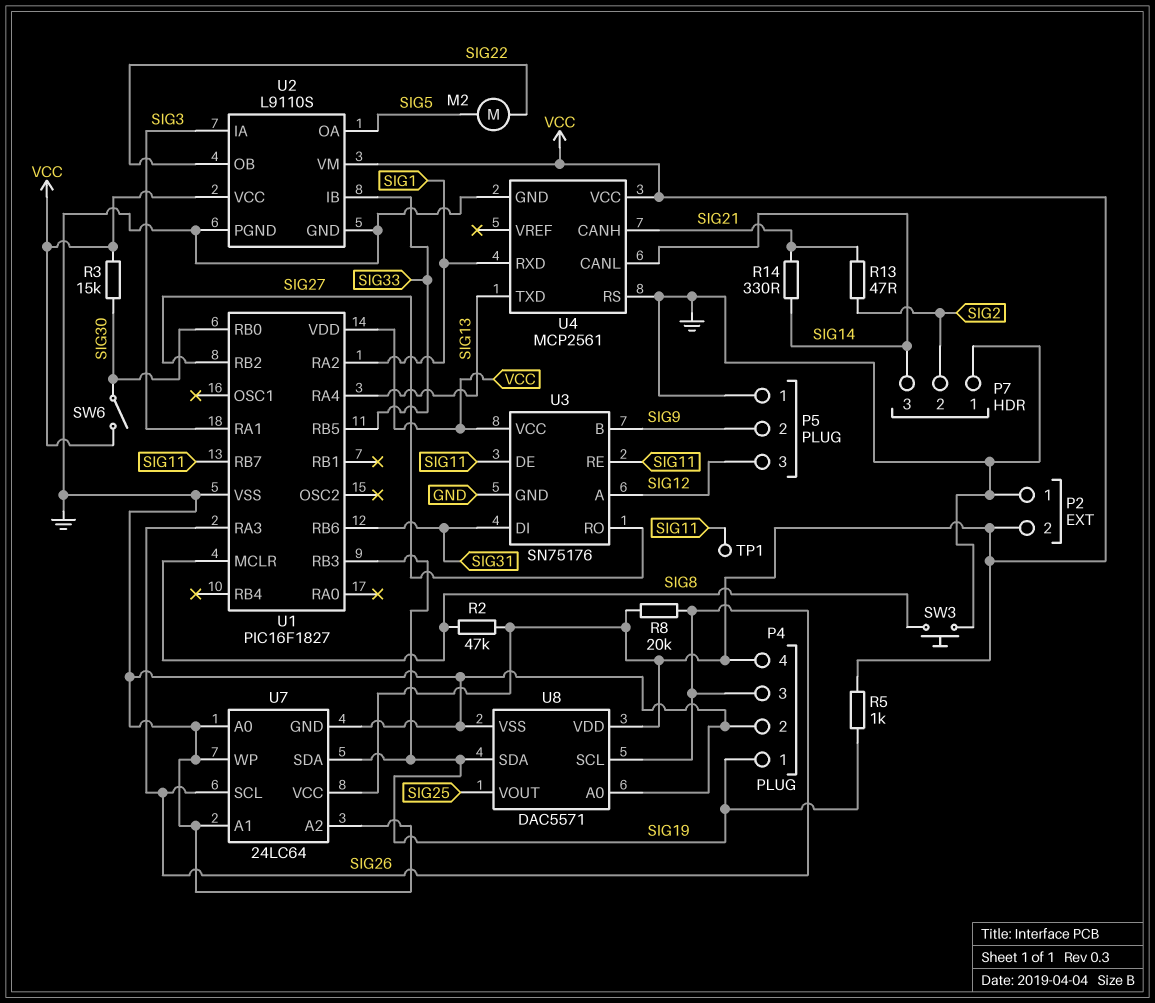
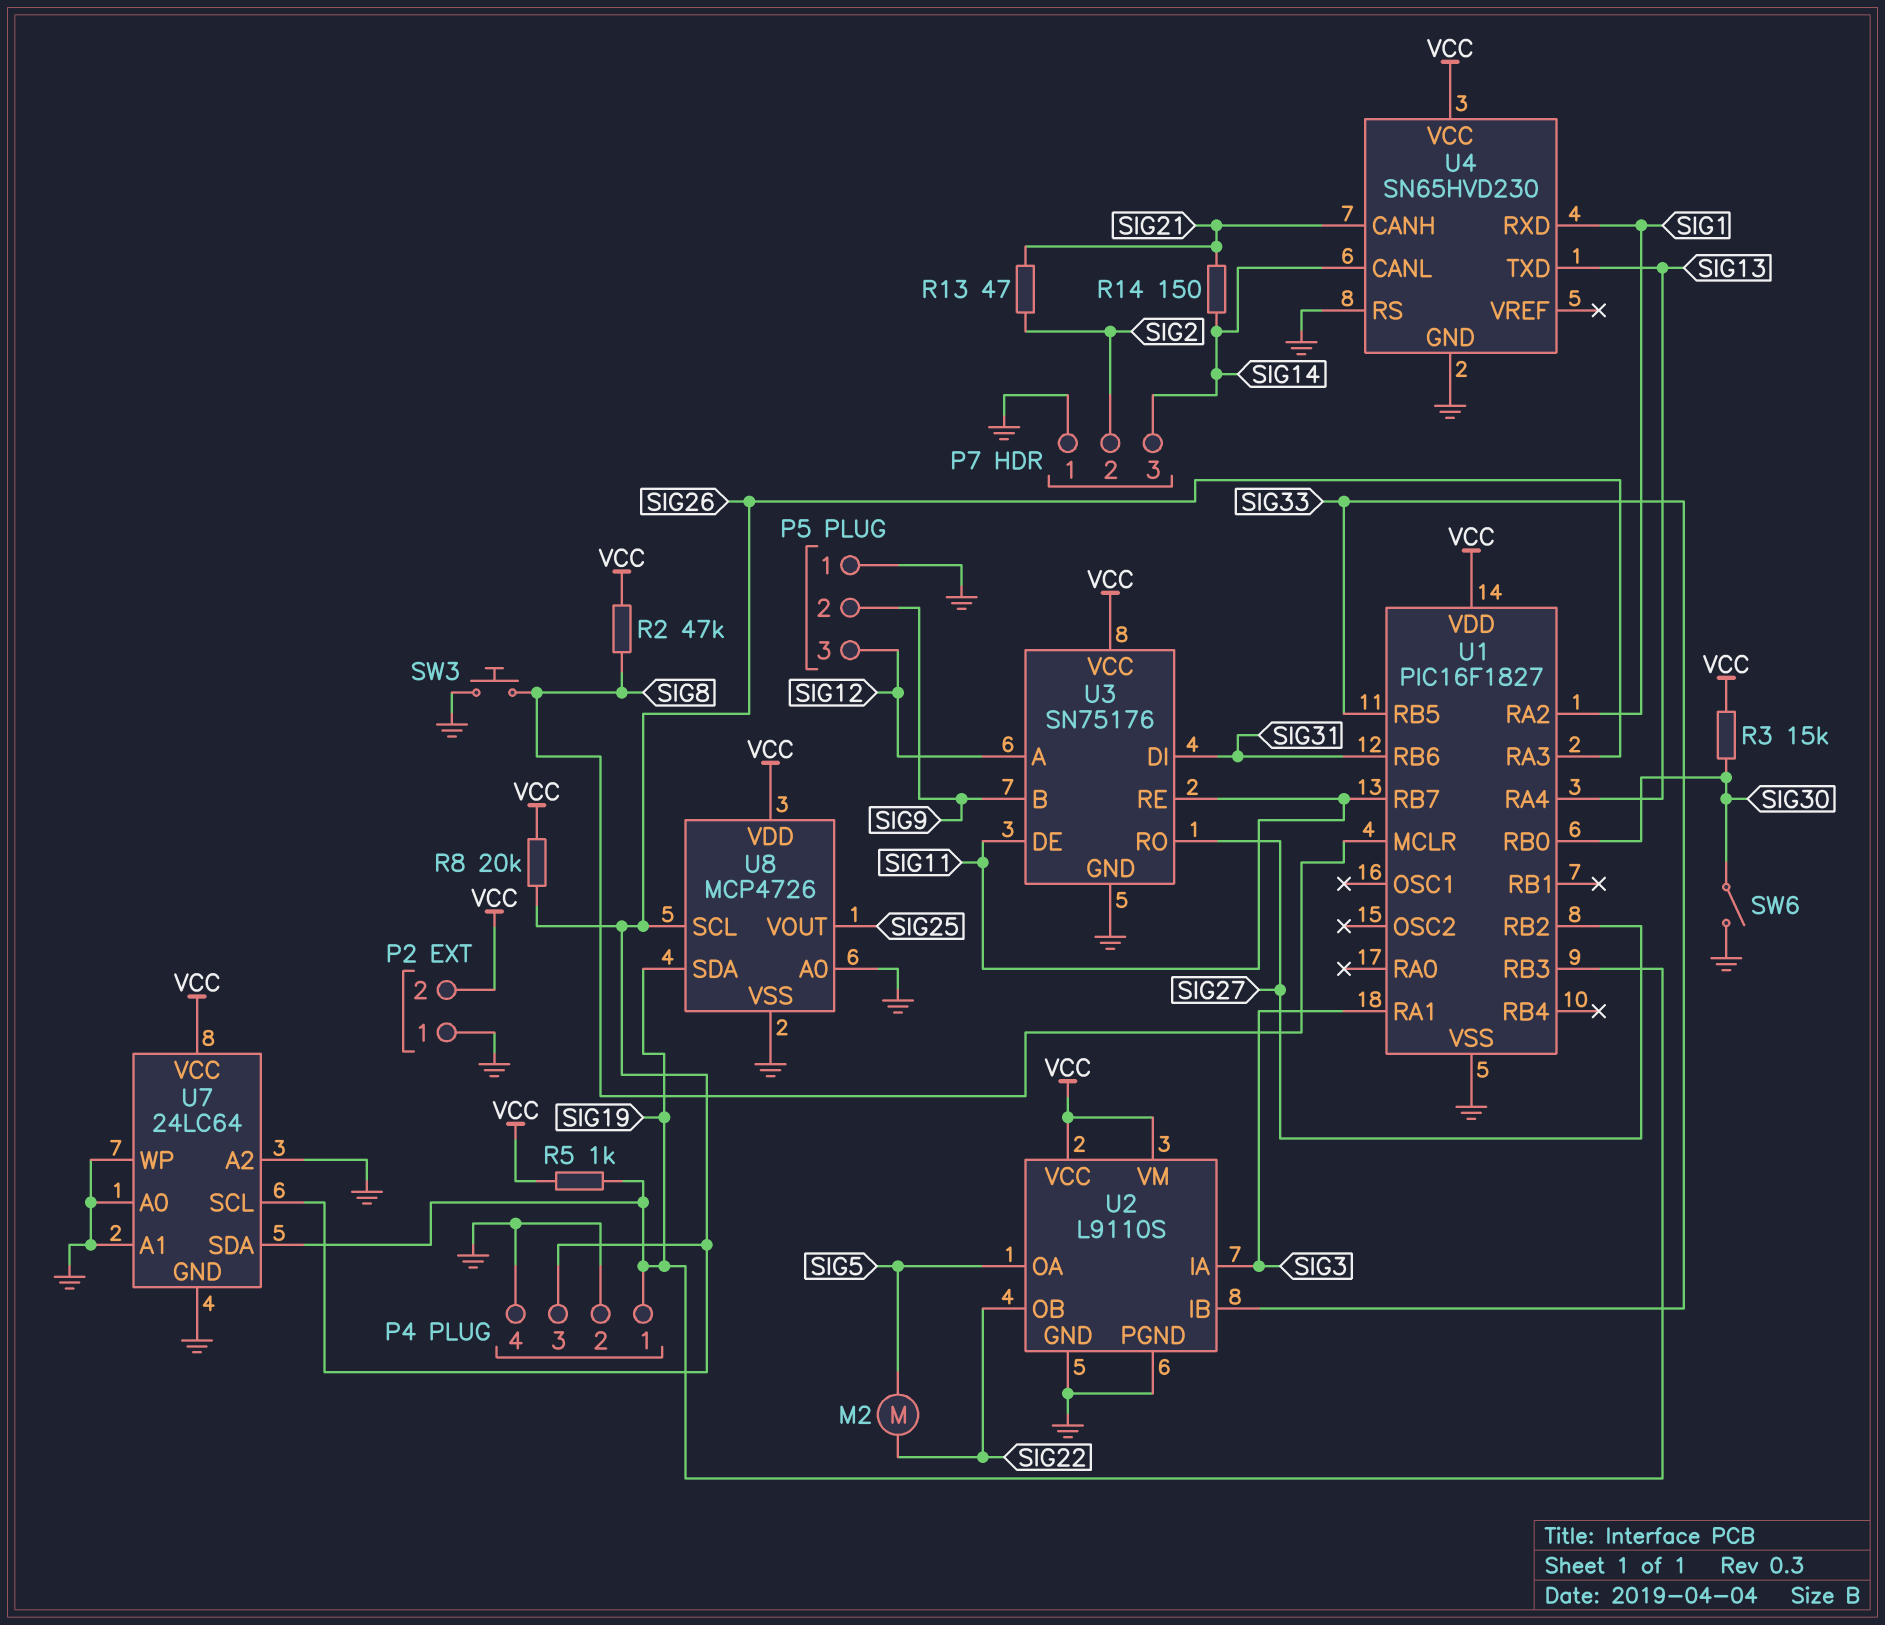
P4 pin 4: VCC -> GND
R14: 330 (SIG14, SIG21) -> 150 (SIG14, SIG21)
SW6: switch (SIG30, VCC) -> switch (GND, SIG30)
TP1: test point (SIG11) -> none
U4: MCP2561 -> SN65HVD230
U8: DAC5571 -> MCP4726

